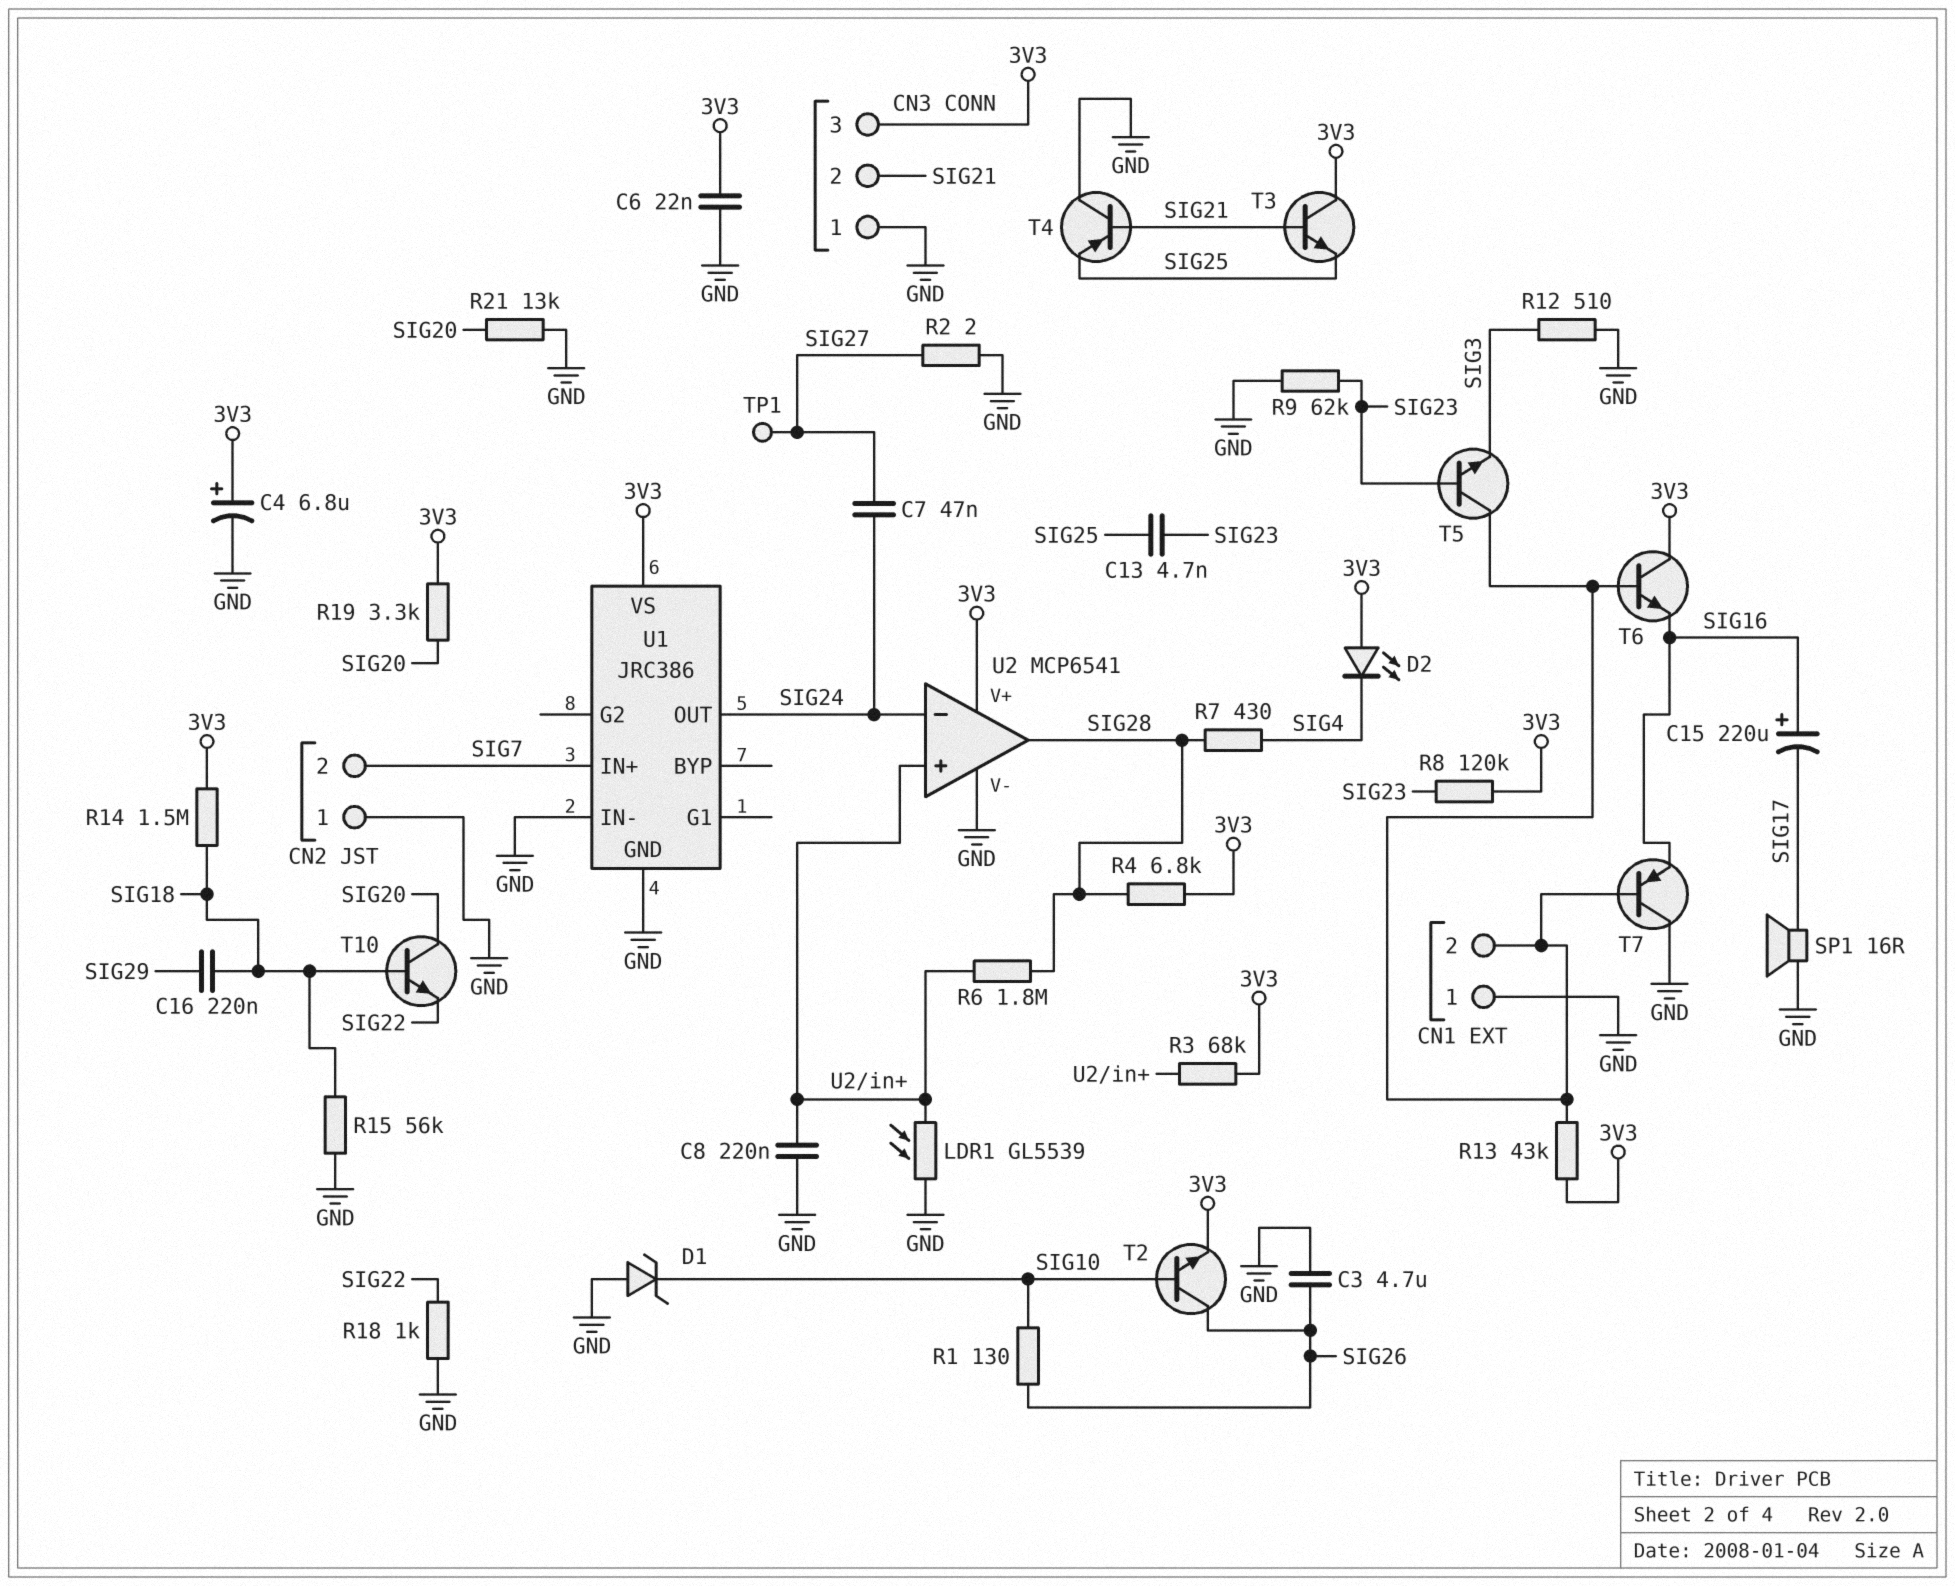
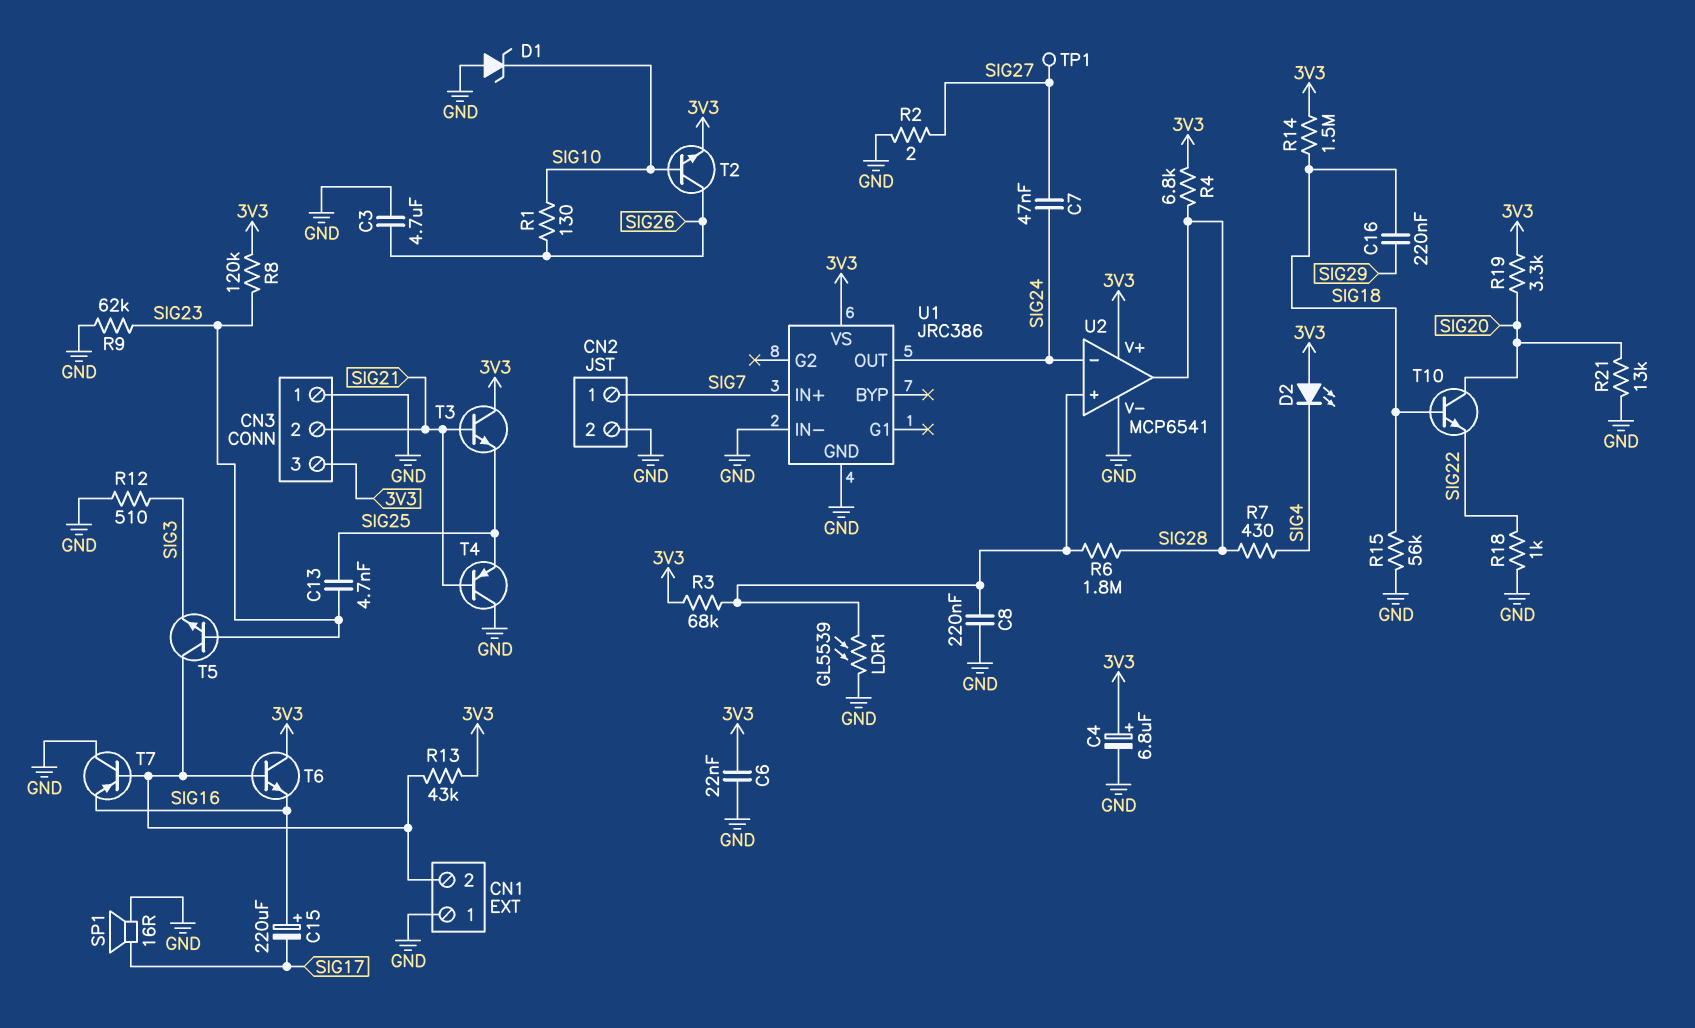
CN2 pin 1: GND -> SIG7
CN2 pin 2: SIG7 -> GND

